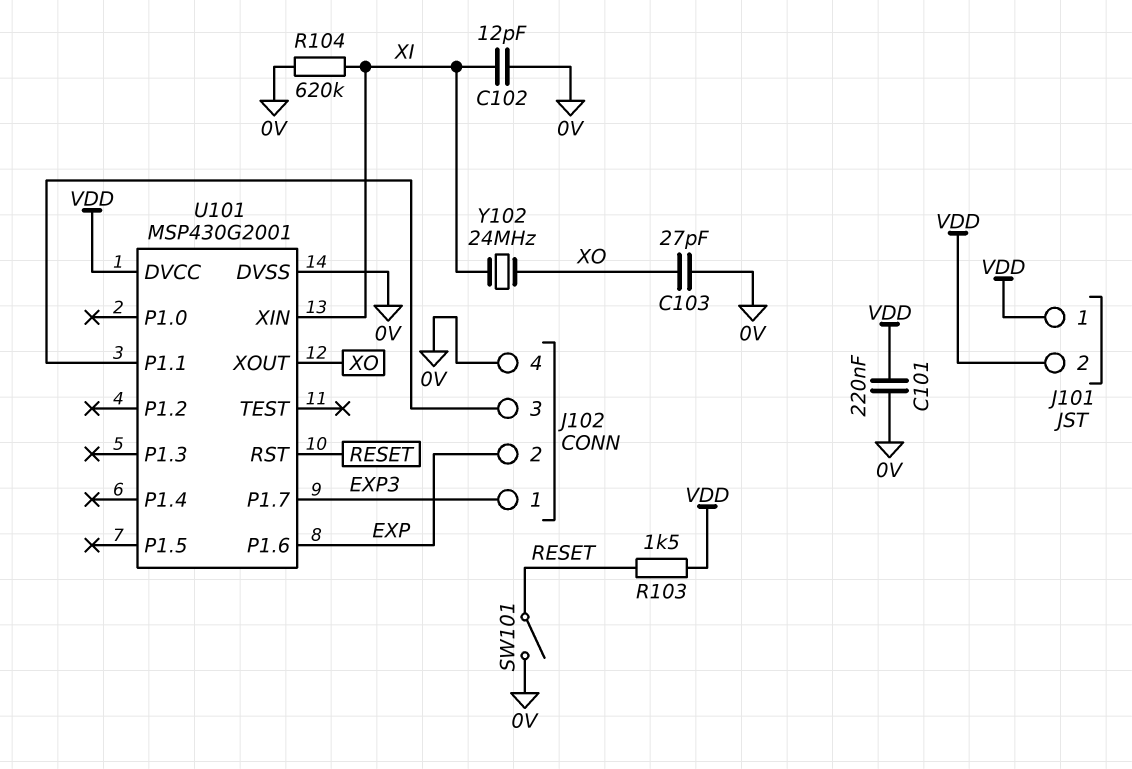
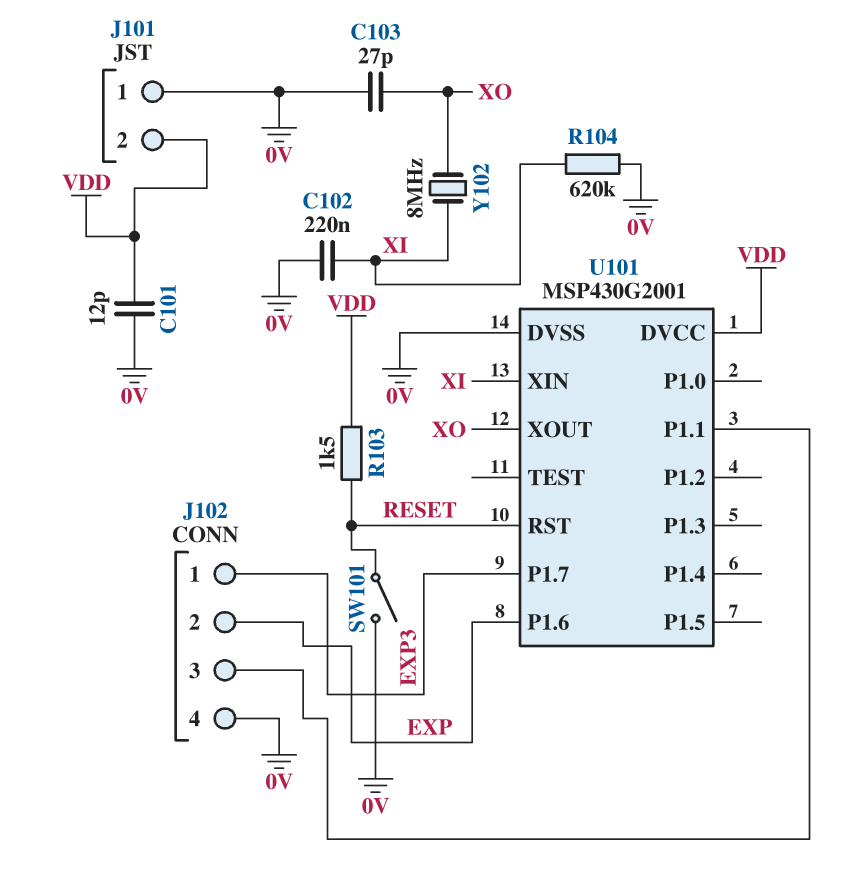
C101: 220nF (0V, VDD) -> 12pF (0V, VDD)
C102: 12pF (0V, XI) -> 220nF (0V, XI)
J101 pin 1: VDD -> 0V
Y102: 24MHz (XI, XO) -> 8MHz (XI, XO)

